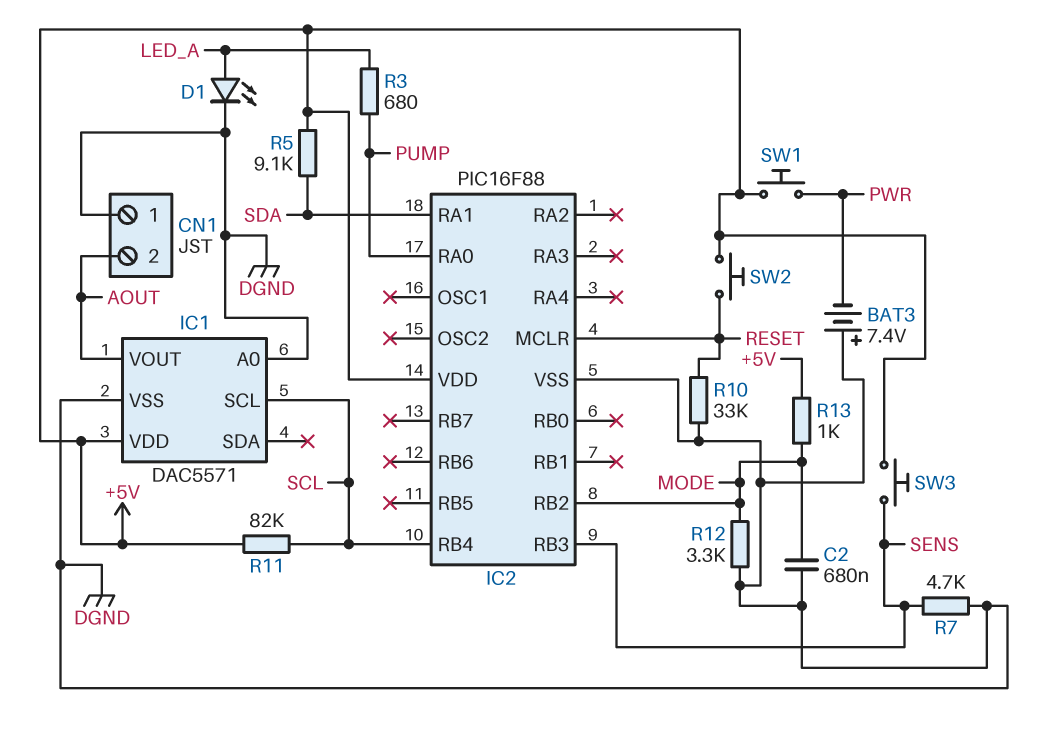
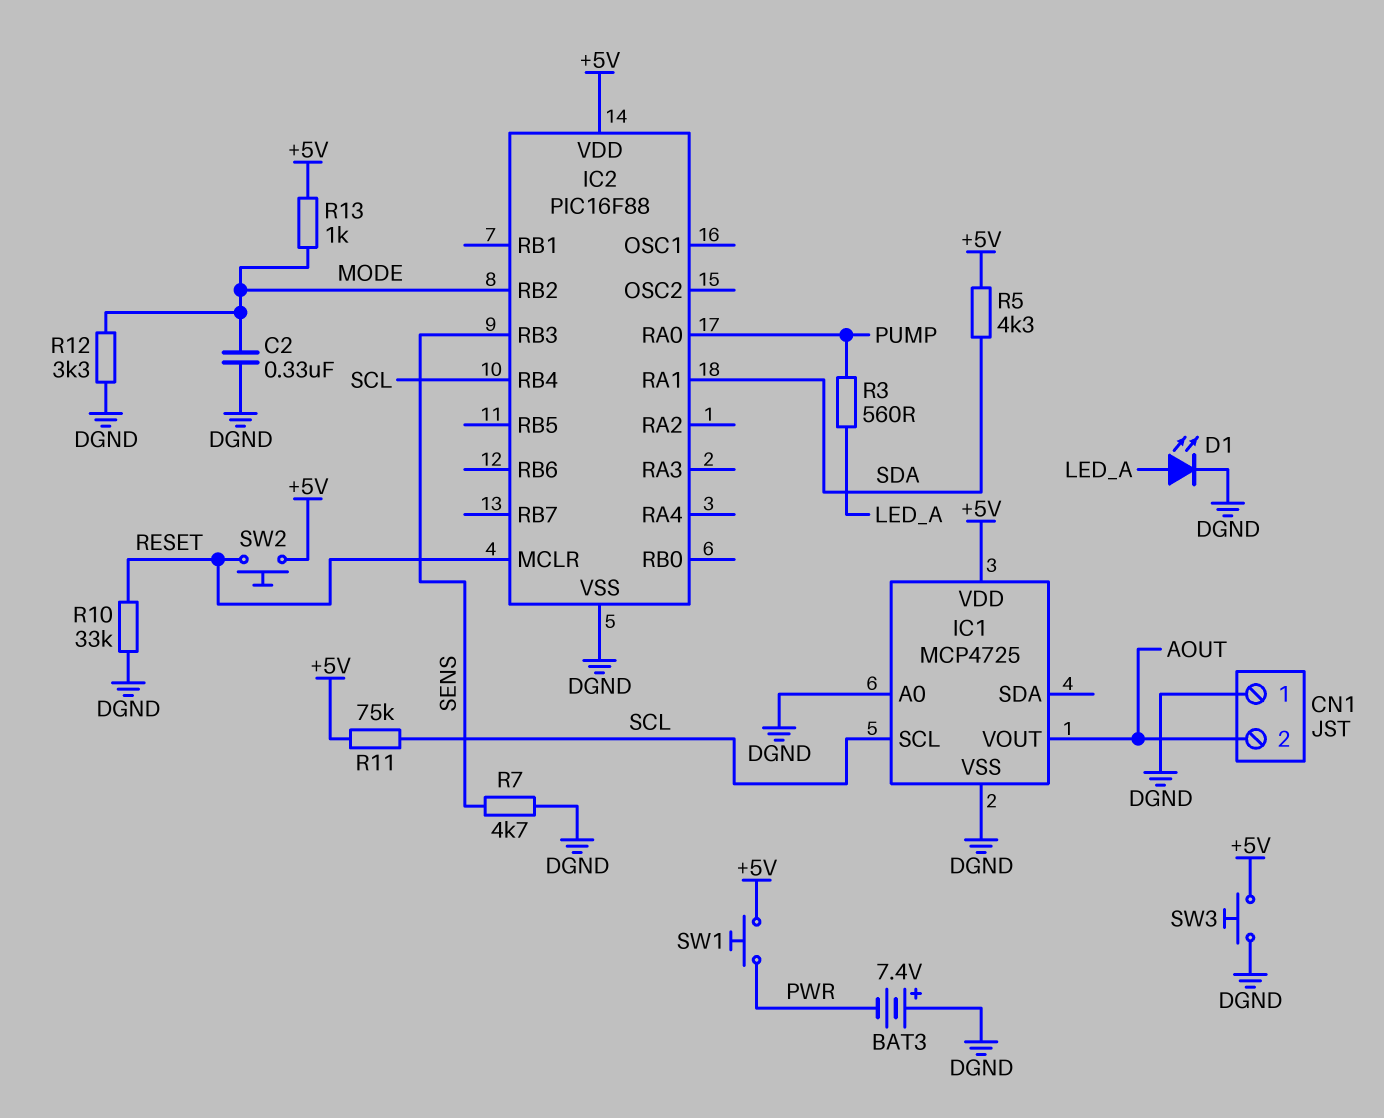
C2: 680nF (DGND, MODE) -> 330nF (DGND, MODE)
IC1: DAC5571 -> MCP4725
R3: 680 (LED_A, PUMP) -> 560 (LED_A, PUMP)
R5: 9.1k (+5V, SDA) -> 4.3k (+5V, SDA)
R11: 82k (+5V, SCL) -> 75k (+5V, SCL)
SW3: button (+5V, SENS) -> button (+5V, DGND)

